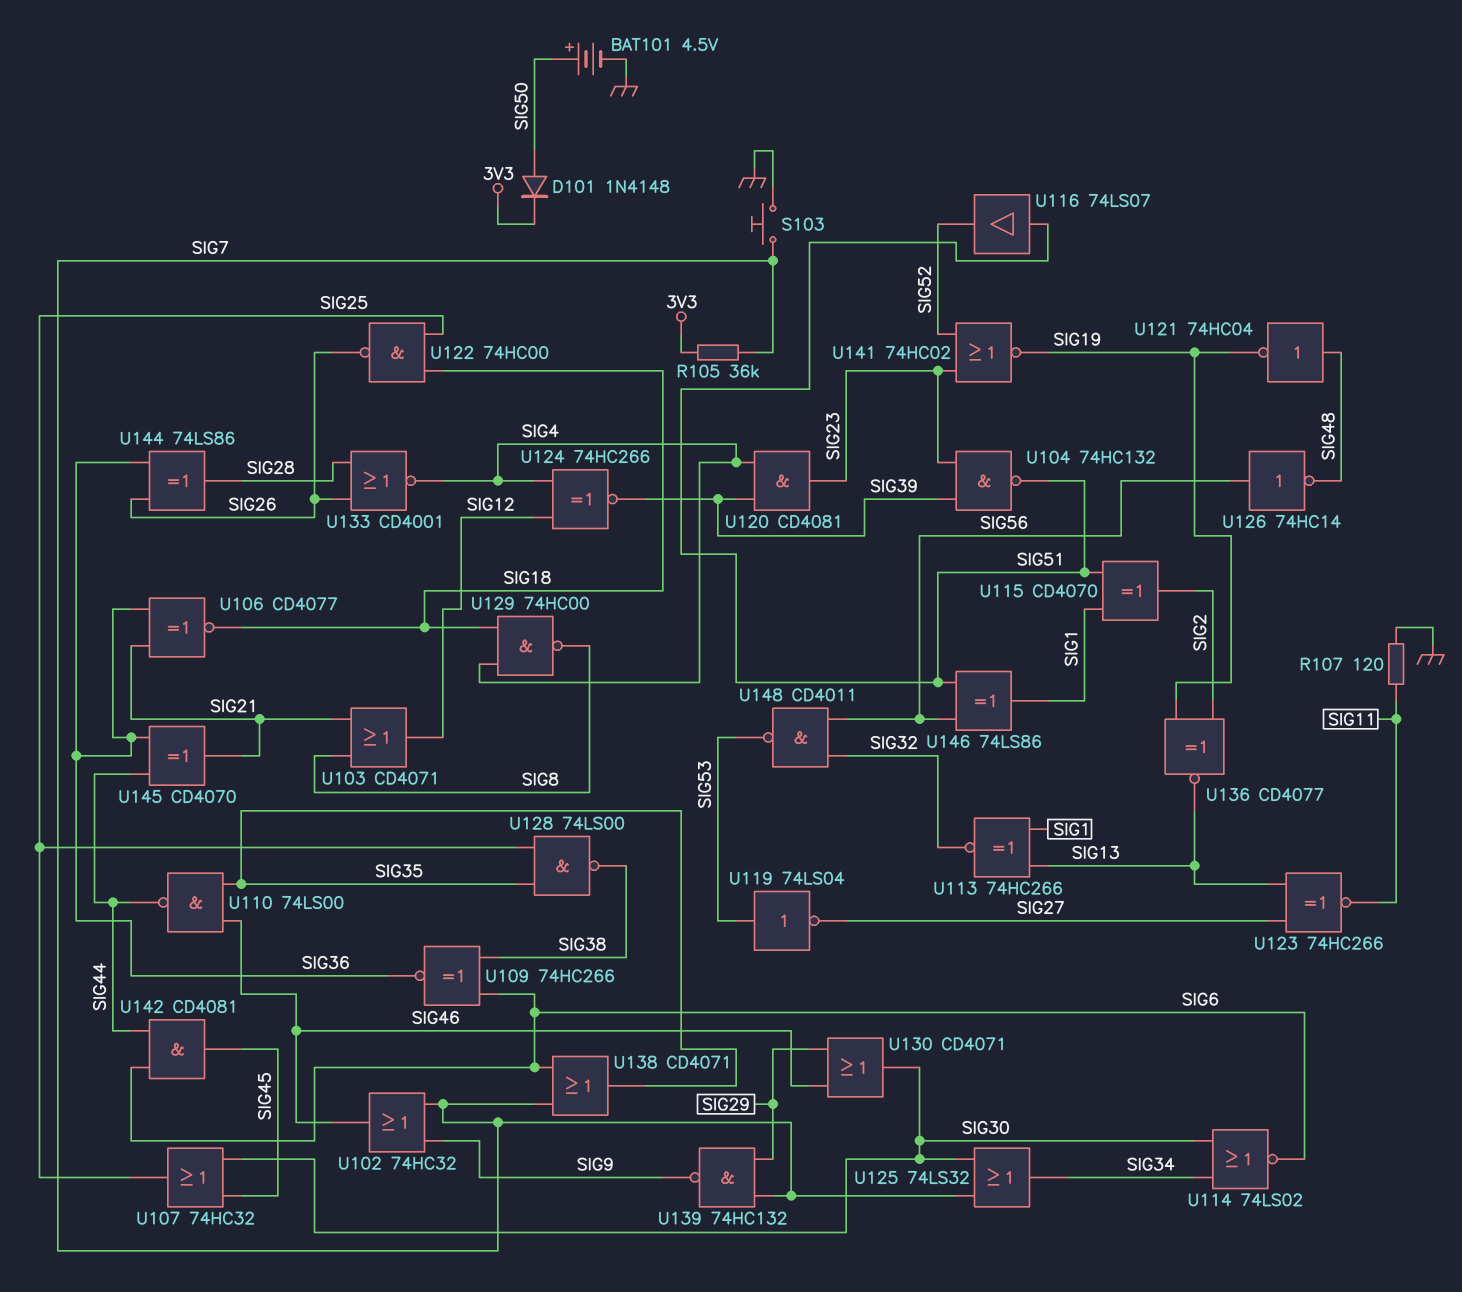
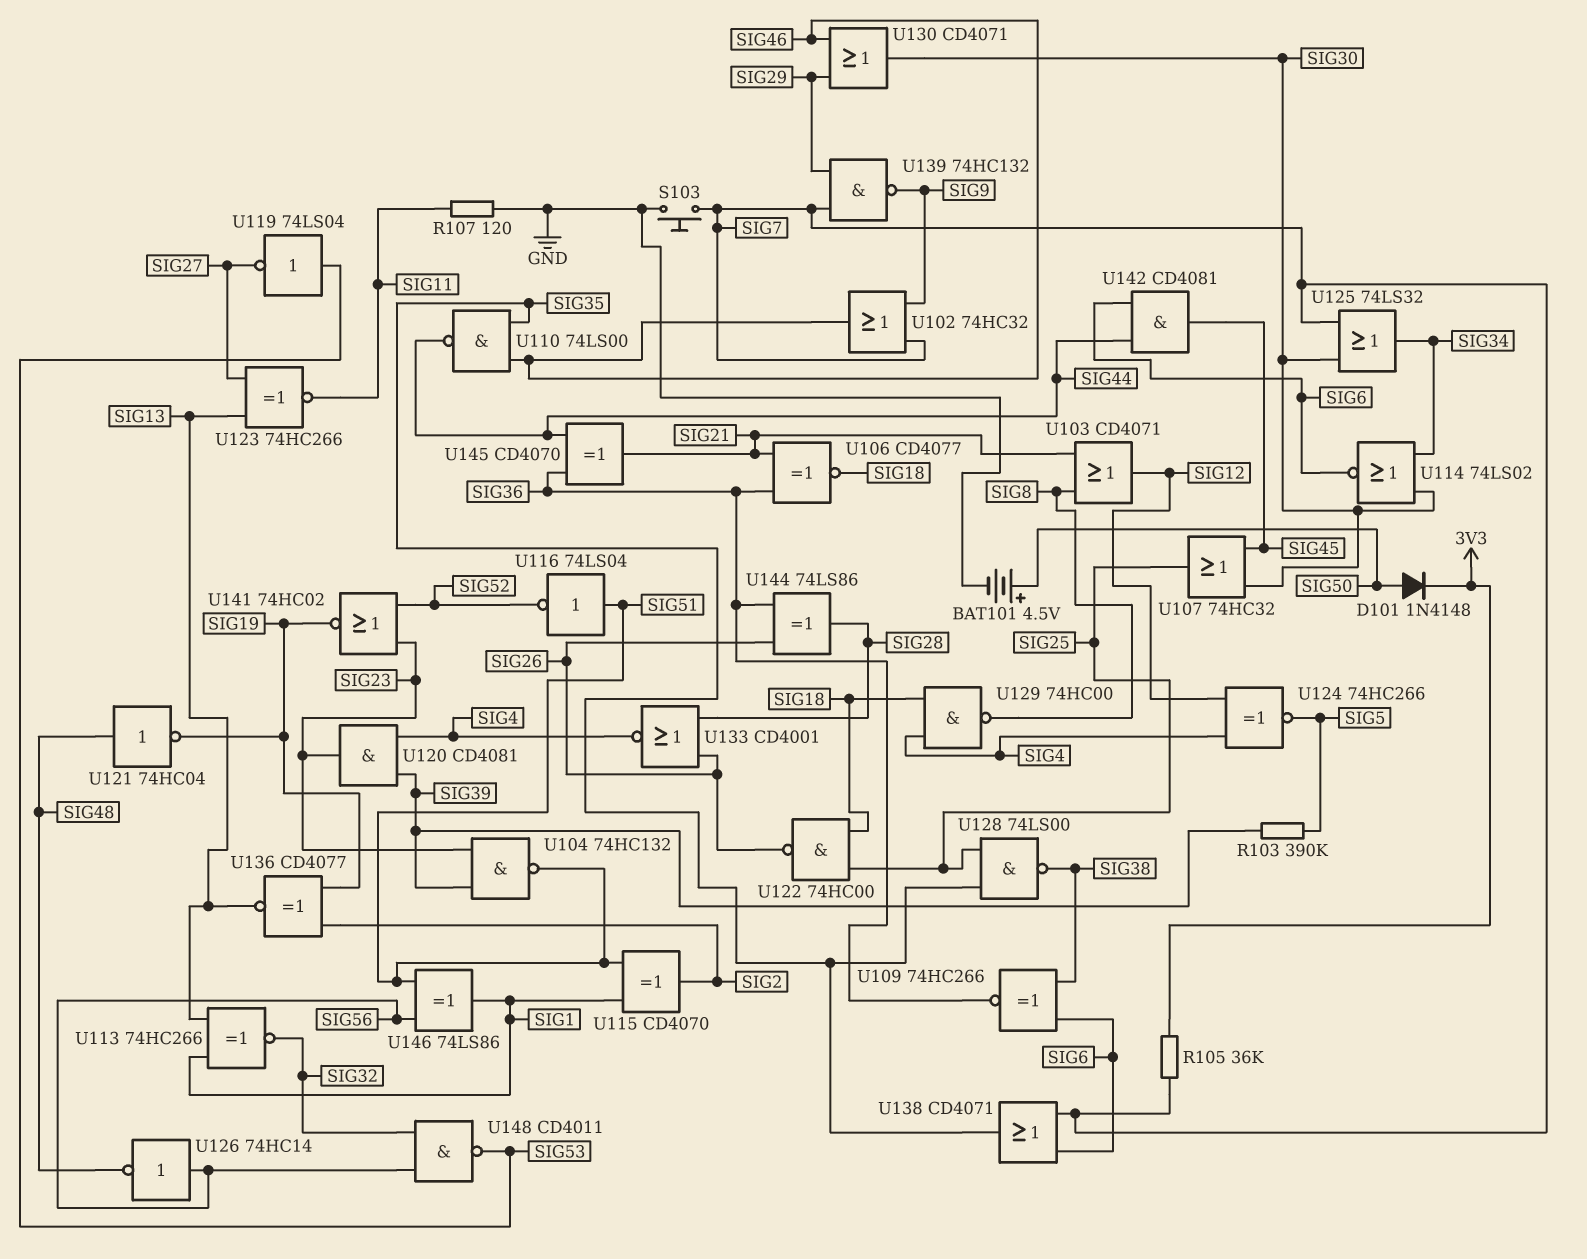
R103: none -> 390k (SIG5, SIG39)
U116: buffer 74LS07 (in SIG51, out SIG52) -> NOT 74LS04 (in SIG51, out SIG52)
U124: XNOR 74HC266 (in SIG4, in SIG12, out SIG39) -> XNOR 74HC266 (in SIG4, in SIG12, out SIG5)

